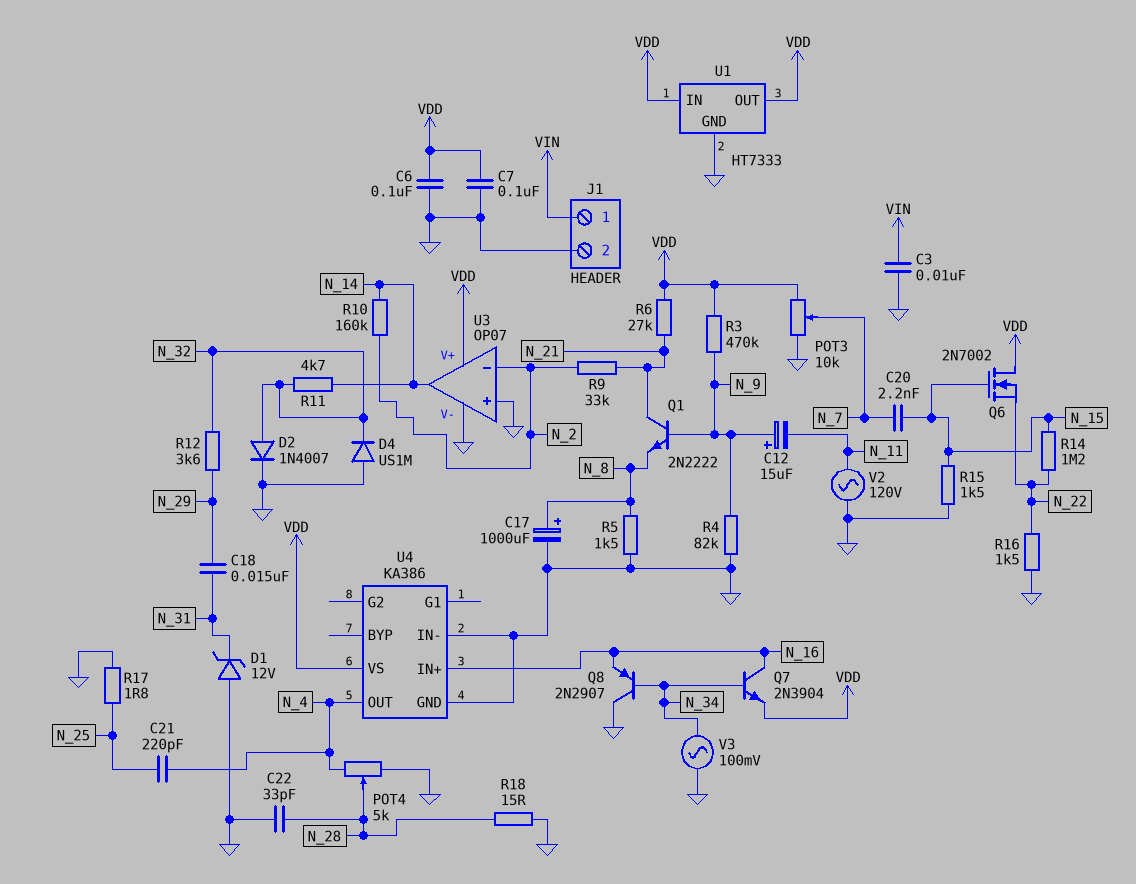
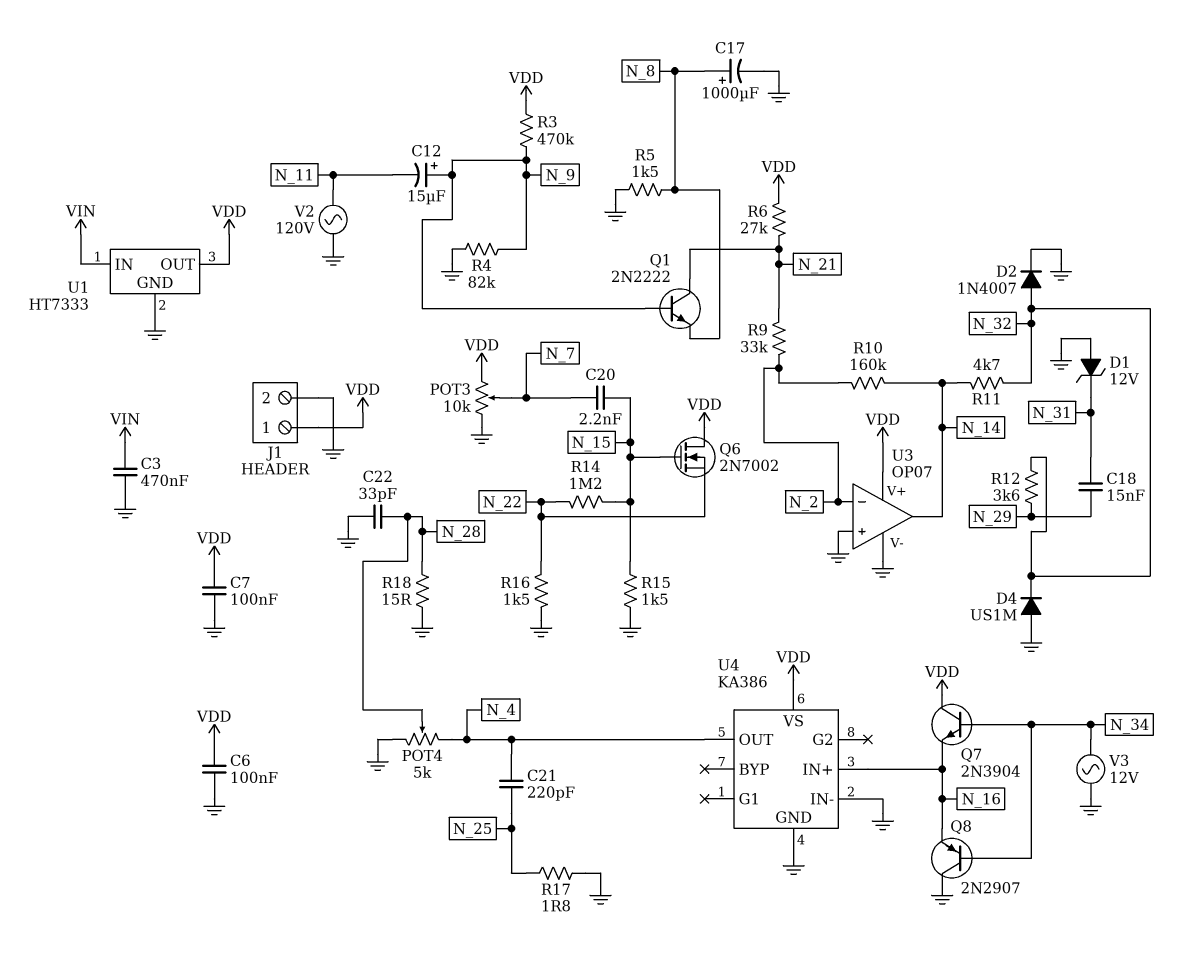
C3: 10nF (GND, VIN) -> 470nF (GND, VIN)
J1 pin 1: VIN -> VDD
Q7: NPN 2N3904 (B N_34, C N_16, E VDD) -> NPN 2N3904 (B N_34, C VDD, E N_16)
U1 pin IN: VDD -> VIN
V3: AC 100mV (GND, N_34) -> AC 12V (GND, N_34)

